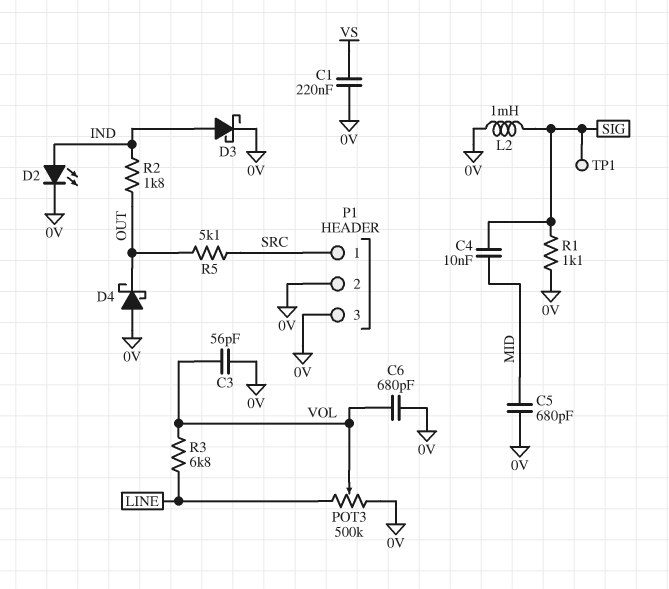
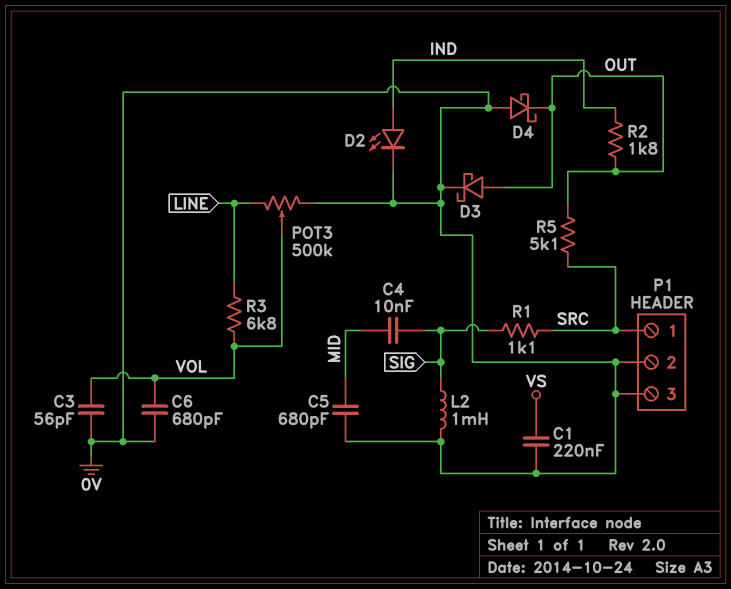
D3: schottky (A IND, K 0V) -> schottky (A OUT, K 0V)
R1: 1.1k (0V, SIG) -> 1.1k (SIG, SRC)
TP1: test point (SIG) -> none

